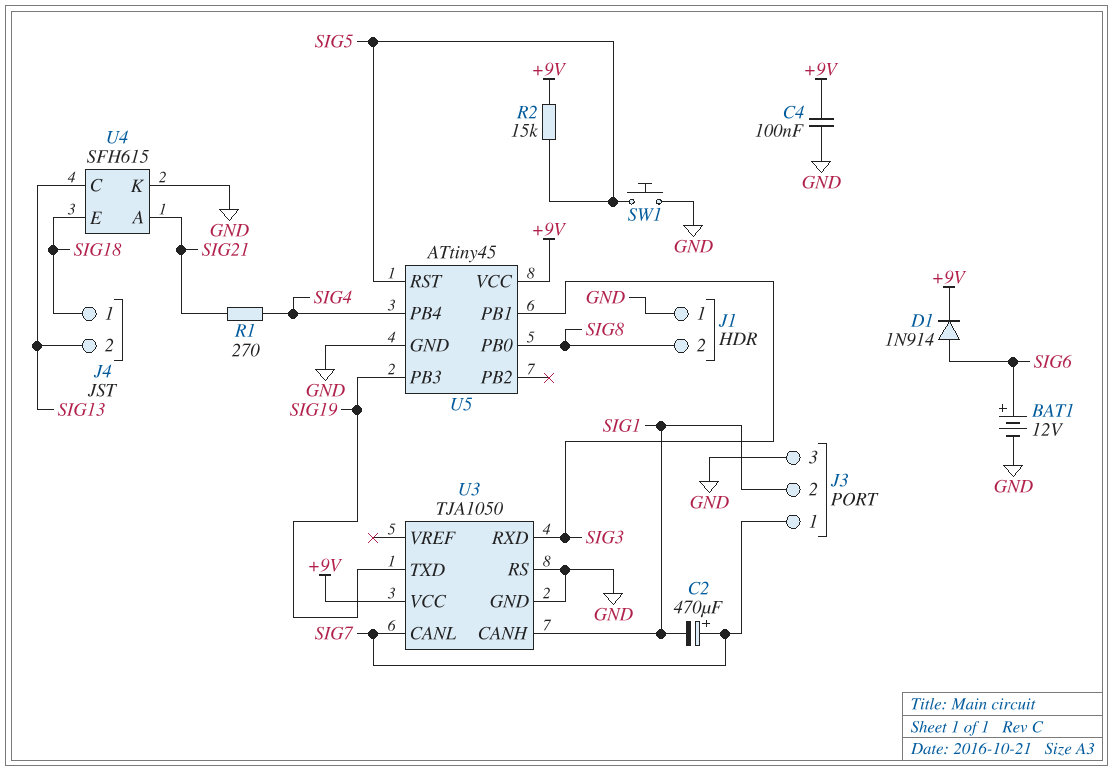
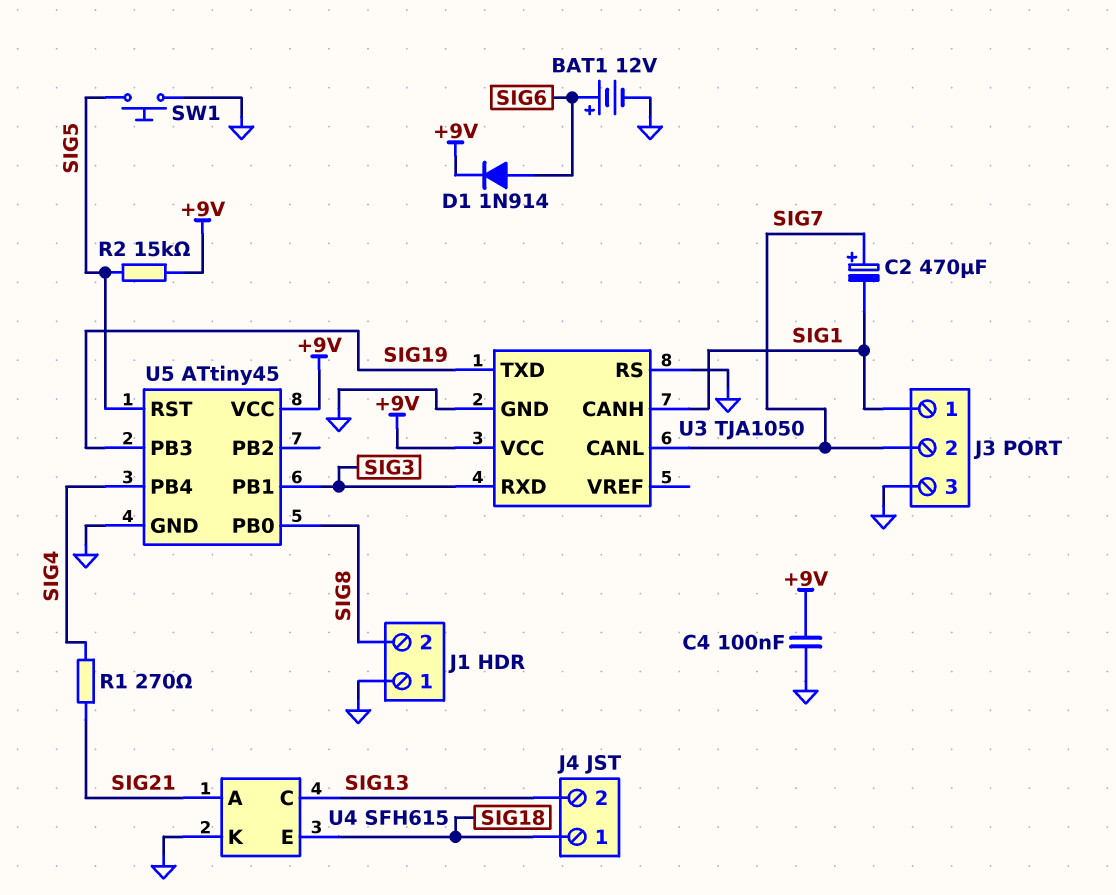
J3 pin 1: SIG7 -> SIG1
J3 pin 2: SIG1 -> SIG7

